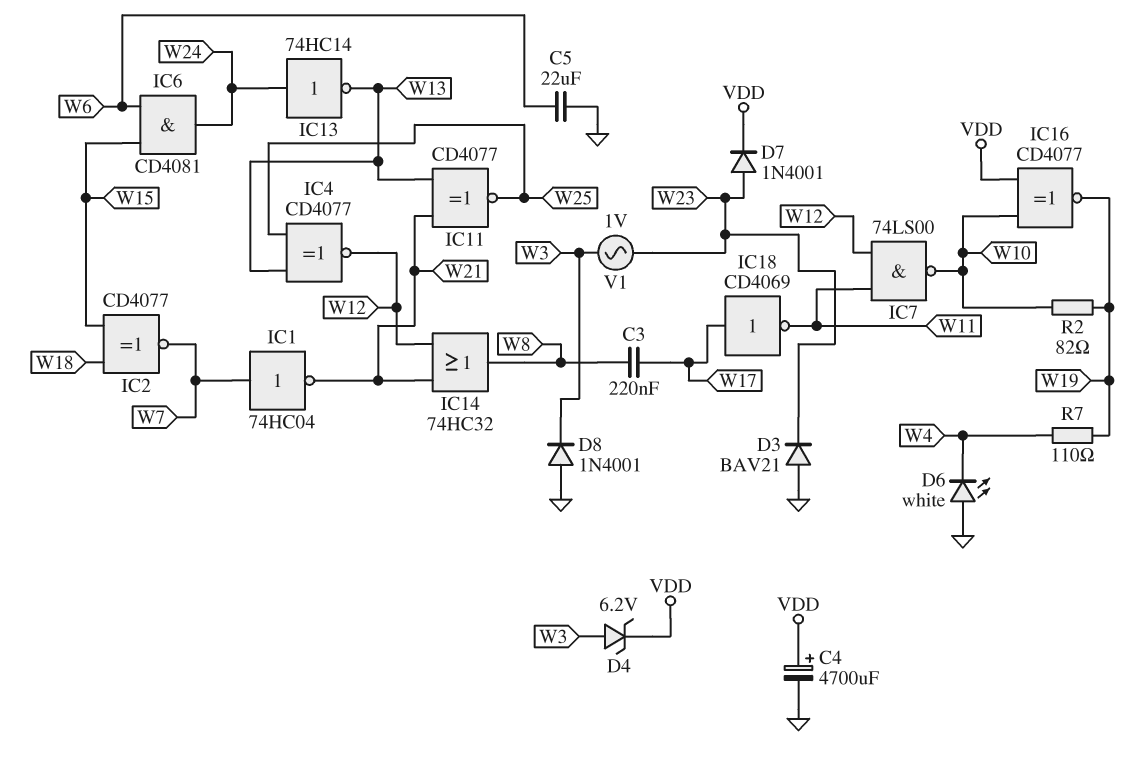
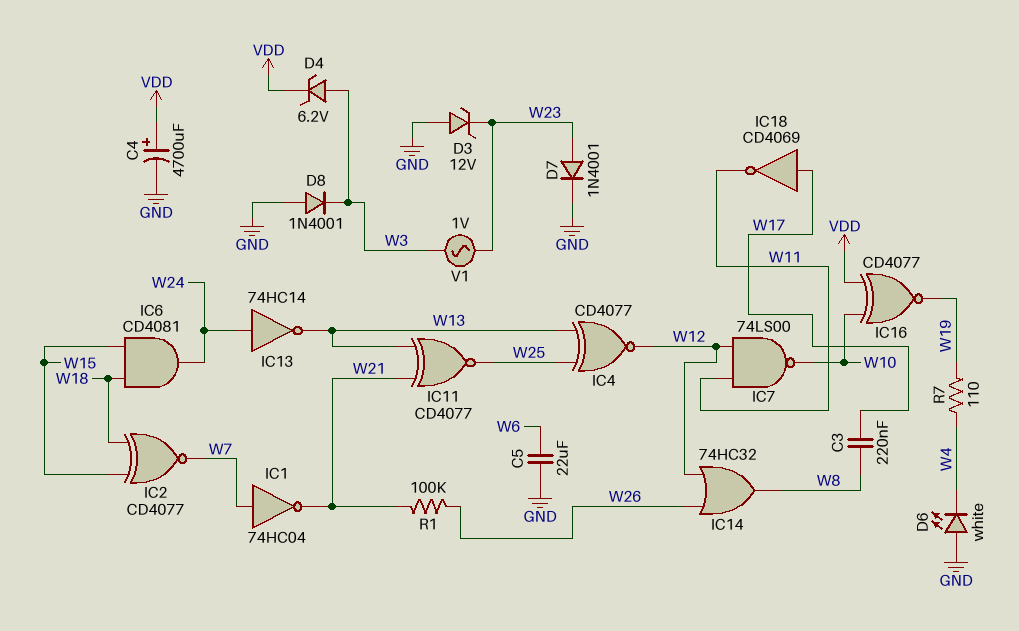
D3: diode BAV21 (A GND, K W23) -> zener 12V (A GND, K W23)
D7: diode 1N4001 (A W23, K VDD) -> diode 1N4001 (A W23, K GND)
IC6: AND CD4081 (in W6, in W15, out W24) -> AND CD4081 (in W15, in W18, out W24)
IC14: OR 74HC32 (in W12, in W21, out W8) -> OR 74HC32 (in W12, in W26, out W8)
R1: none -> 100k (W21, W26)
R2: 82 (W10, W19) -> none

